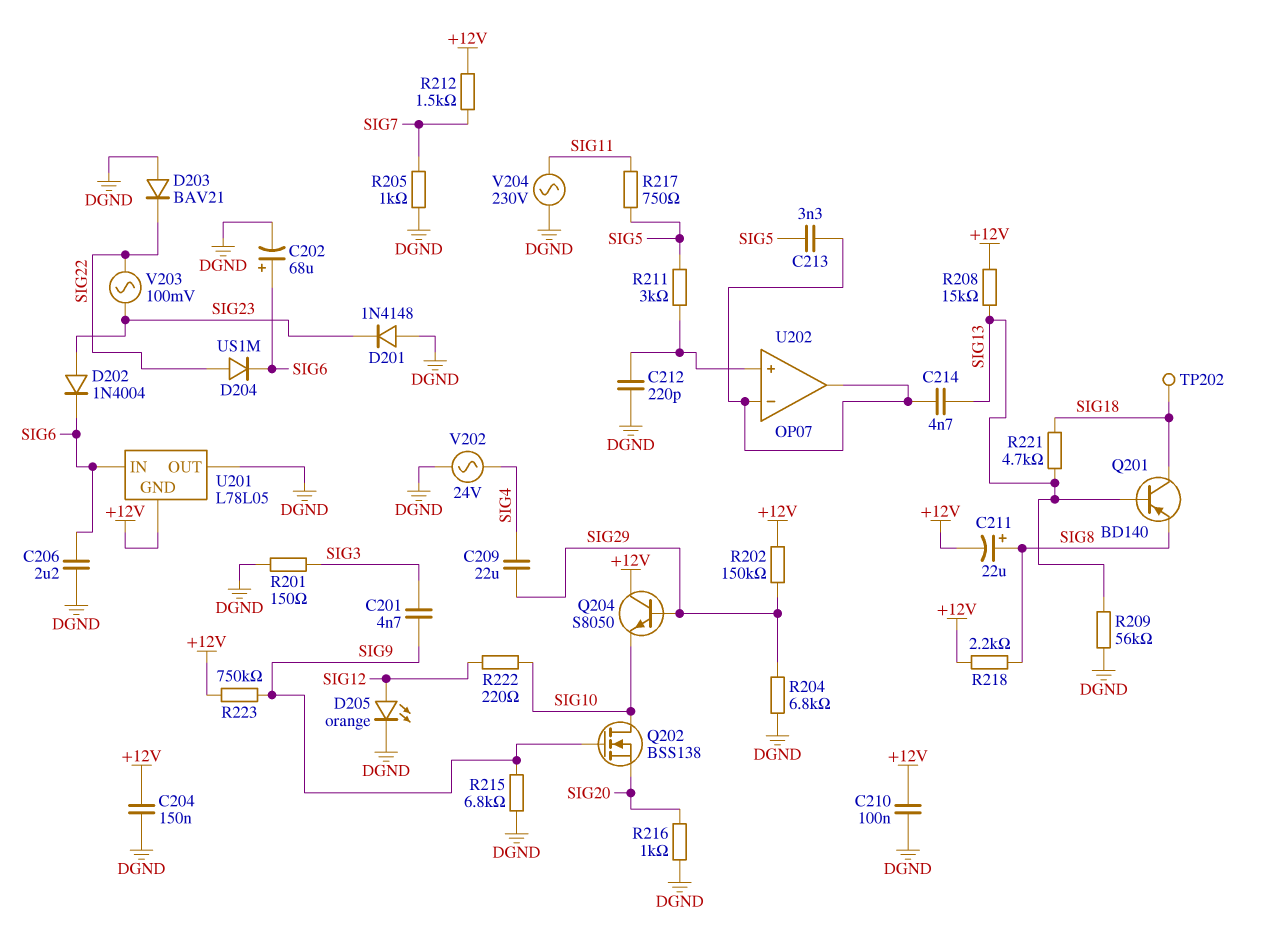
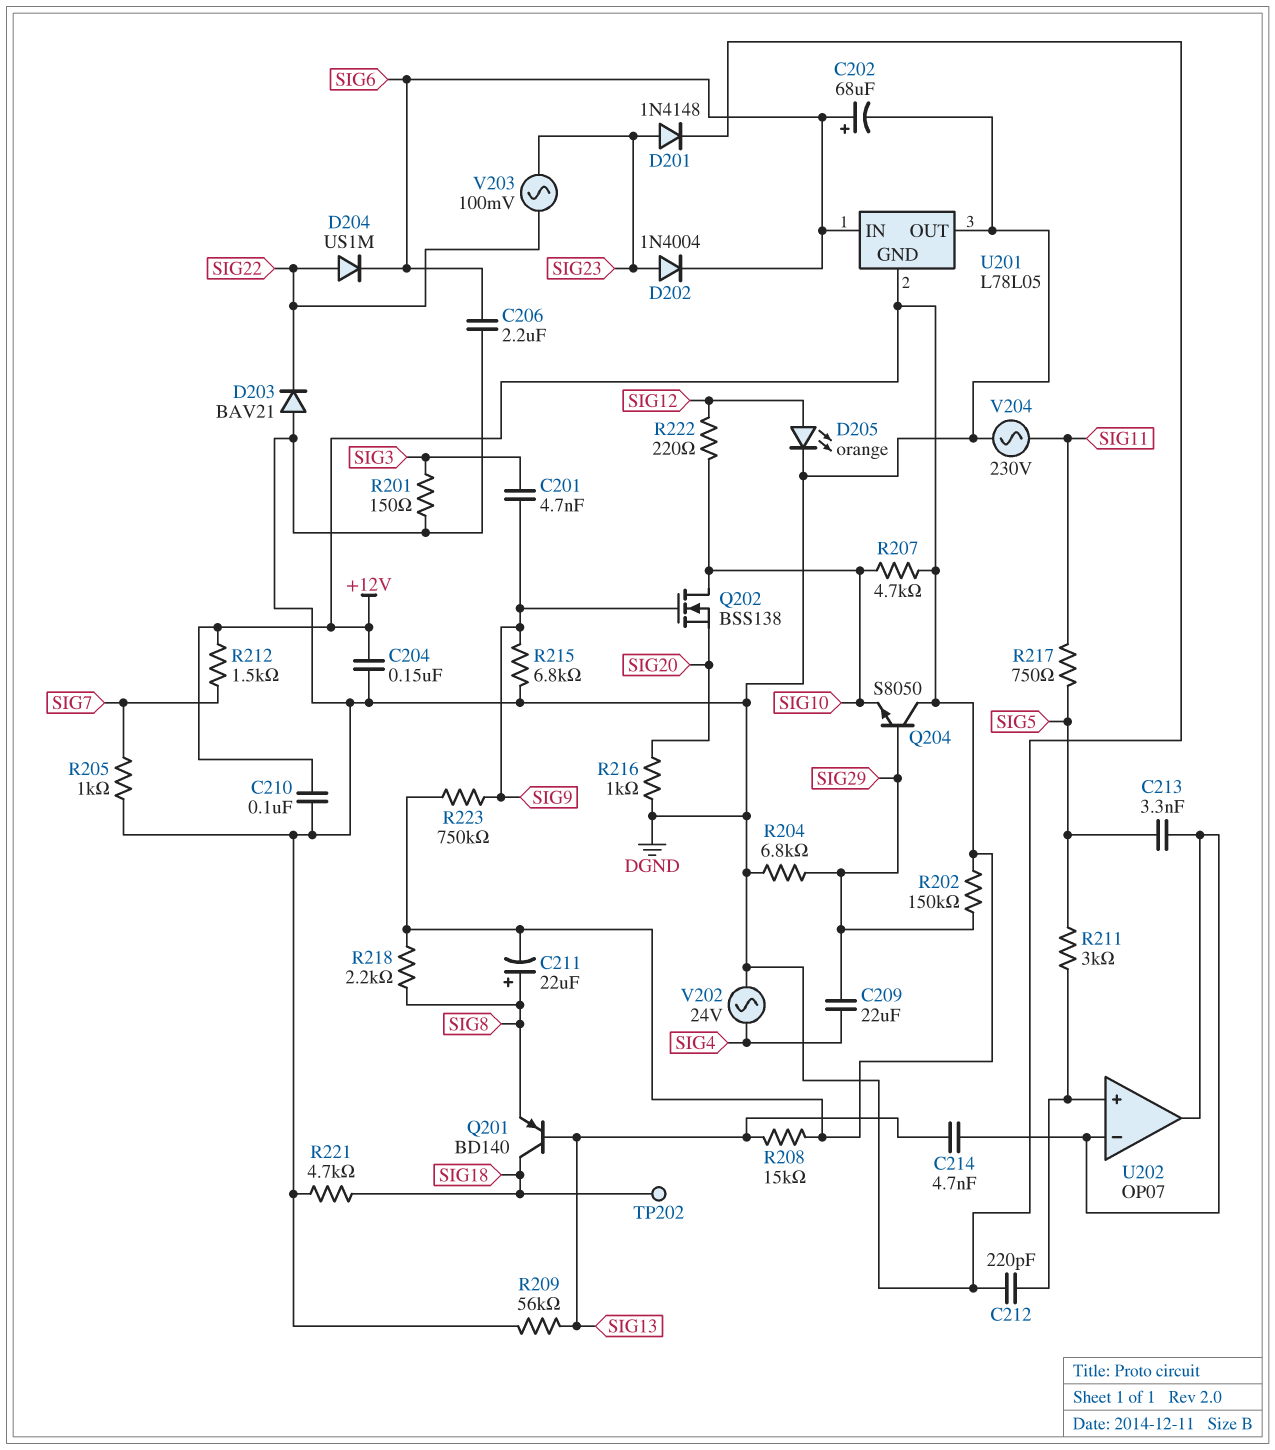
D201: diode 1N4148 (A DGND, K SIG23) -> diode 1N4148 (A SIG23, K DGND)
R207: none -> 4.7k (+12V, SIG10)
R221: 4.7k (SIG13, SIG18) -> 4.7k (DGND, SIG18)

